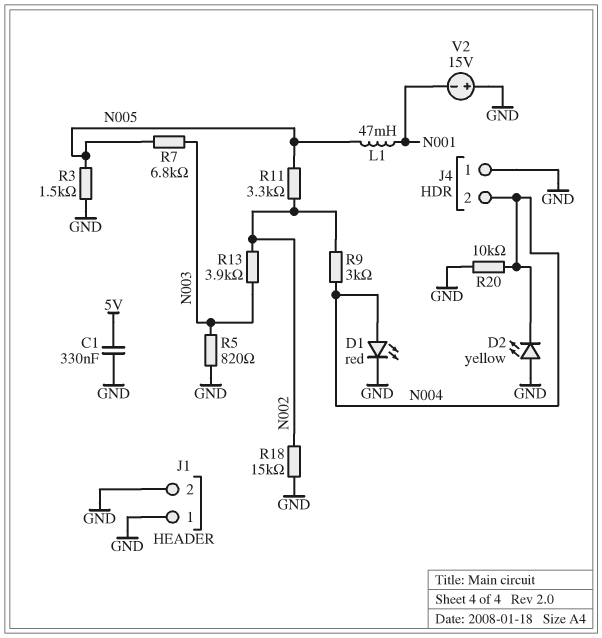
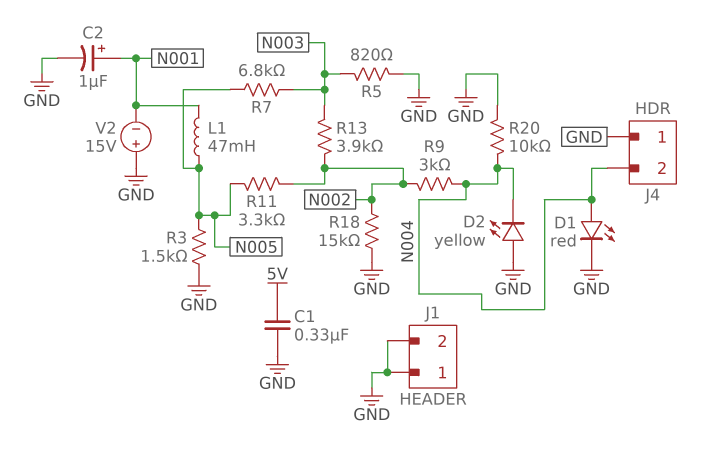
C2: none -> 1uF (plus N001, minus GND)

